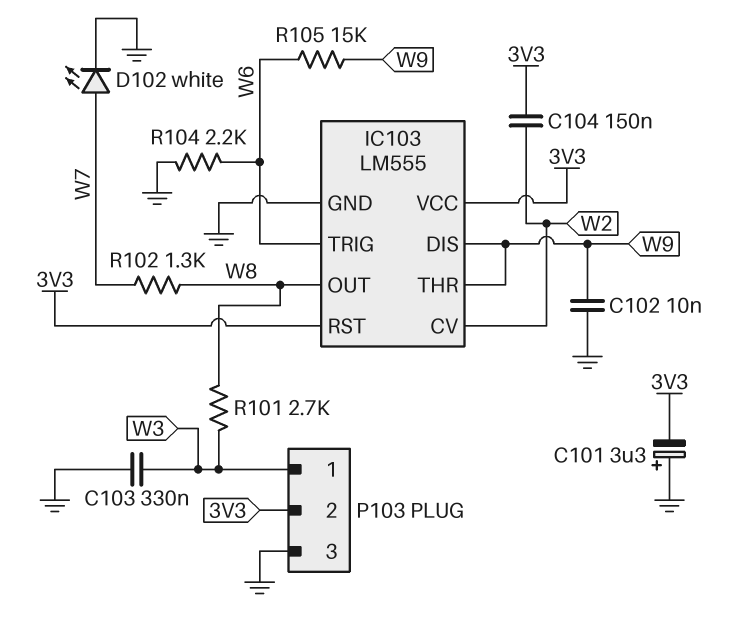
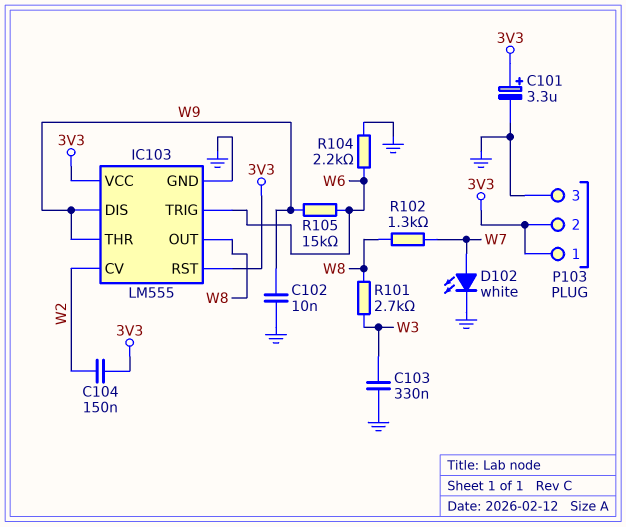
C101: 3.3uF (plus GND, minus 3V3) -> 3.3uF (plus 3V3, minus GND)
P103 pin 1: W3 -> 3V3

